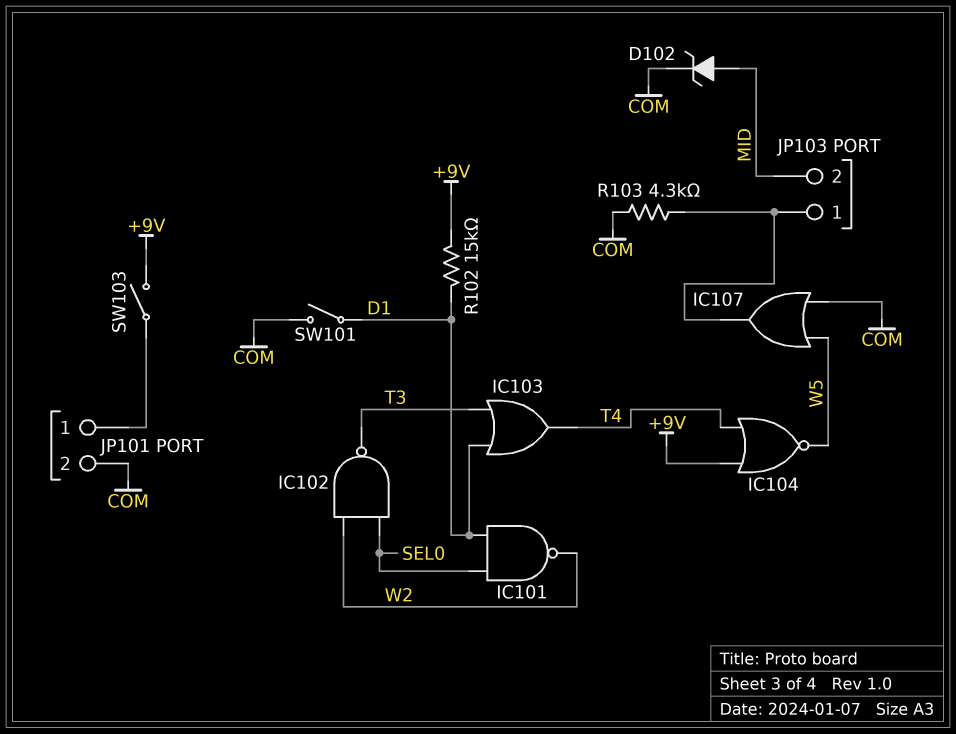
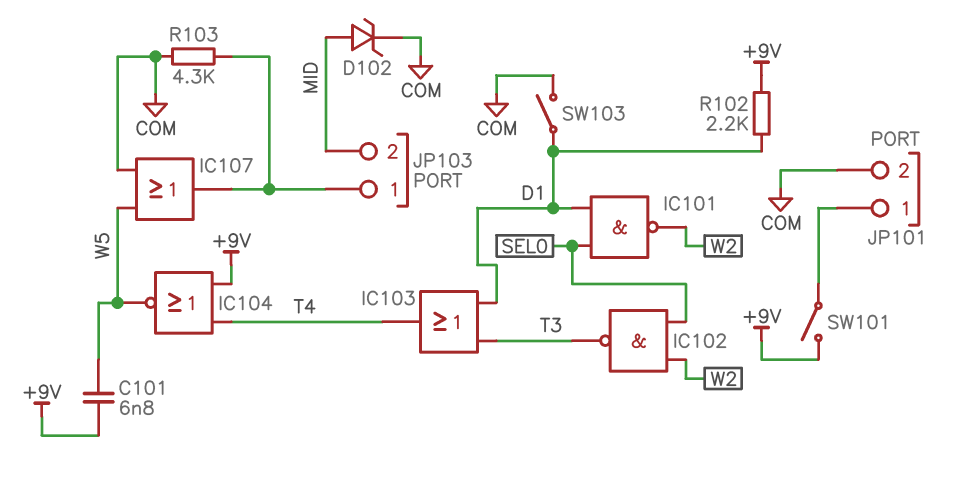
C101: none -> 6.8nF (+9V, W5)
R102: 15k (+9V, D1) -> 2.2k (+9V, D1)
SW101: switch (COM, D1) -> switch (+9V, JP101/1)
SW103: switch (+9V, JP101/1) -> switch (COM, D1)

